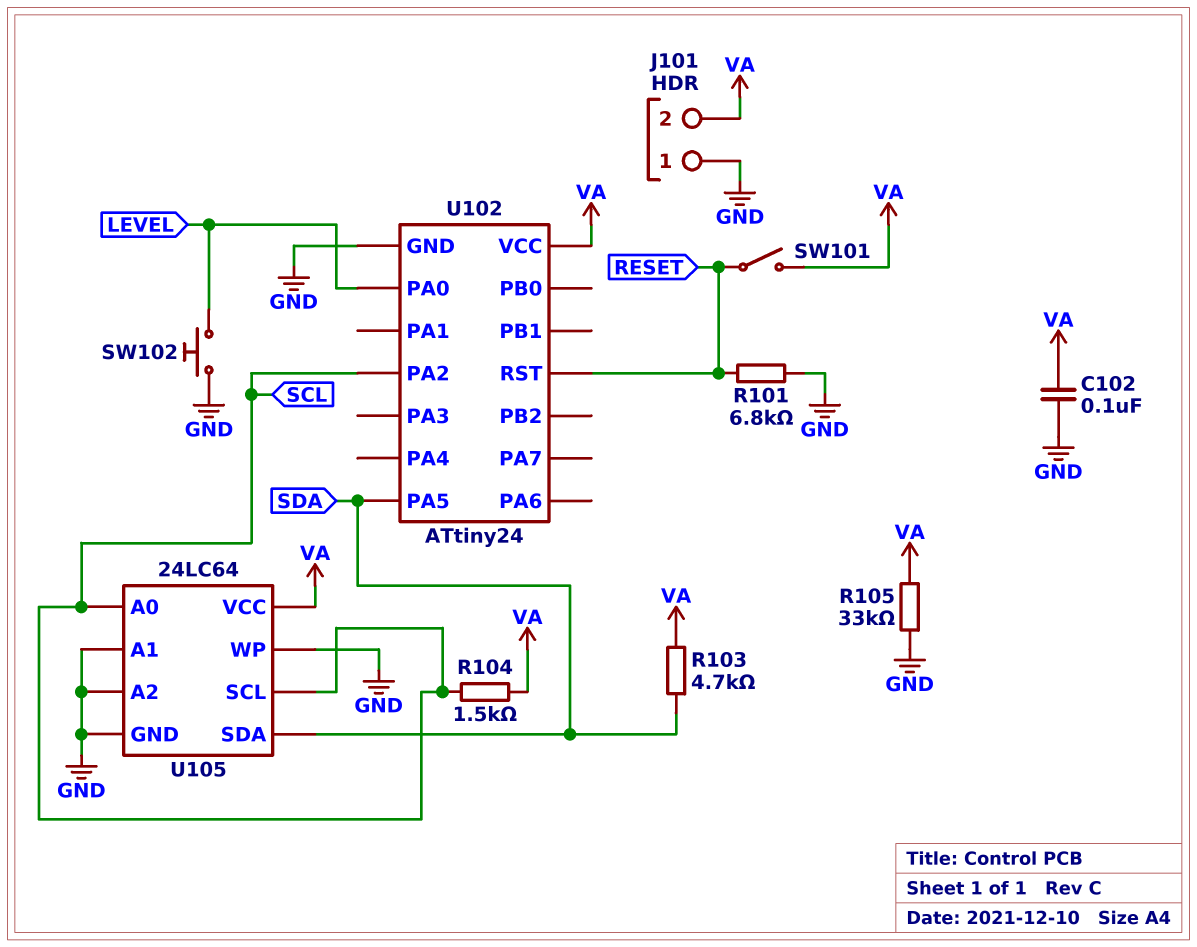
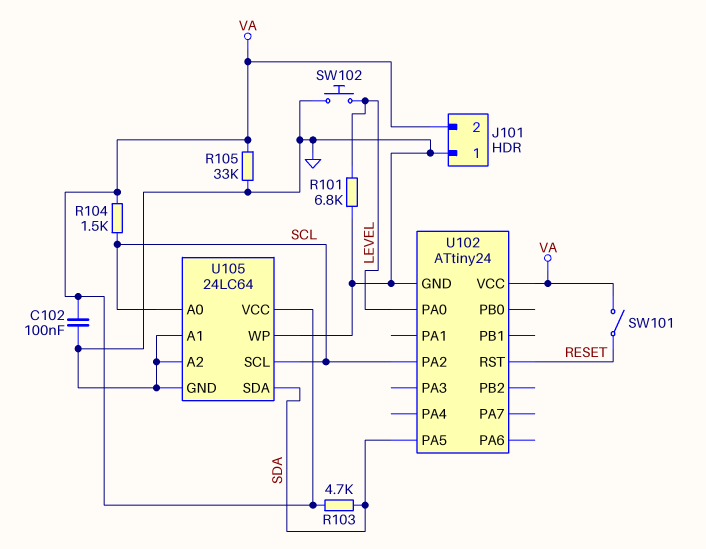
R101: 6.8k (GND, RESET) -> 6.8k (GND, LEVEL)

